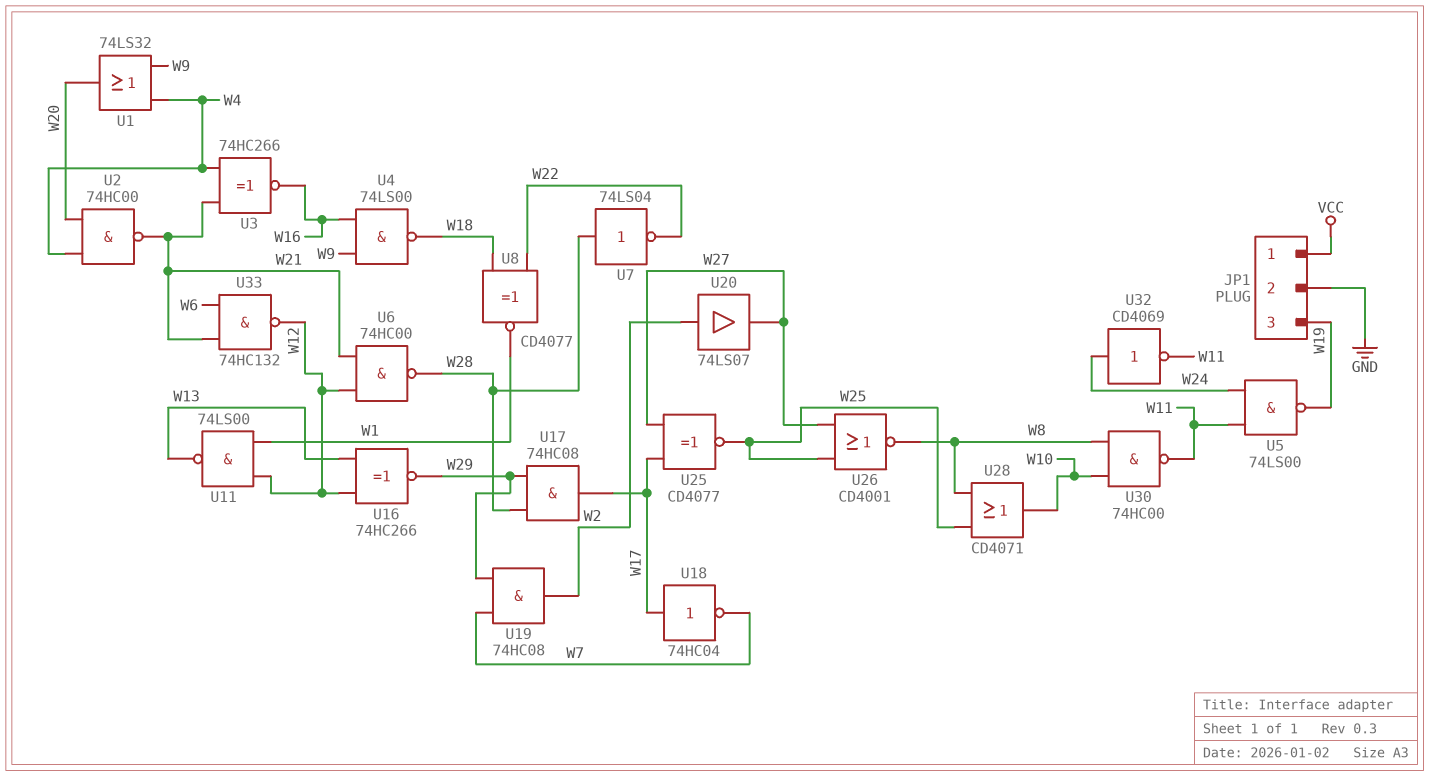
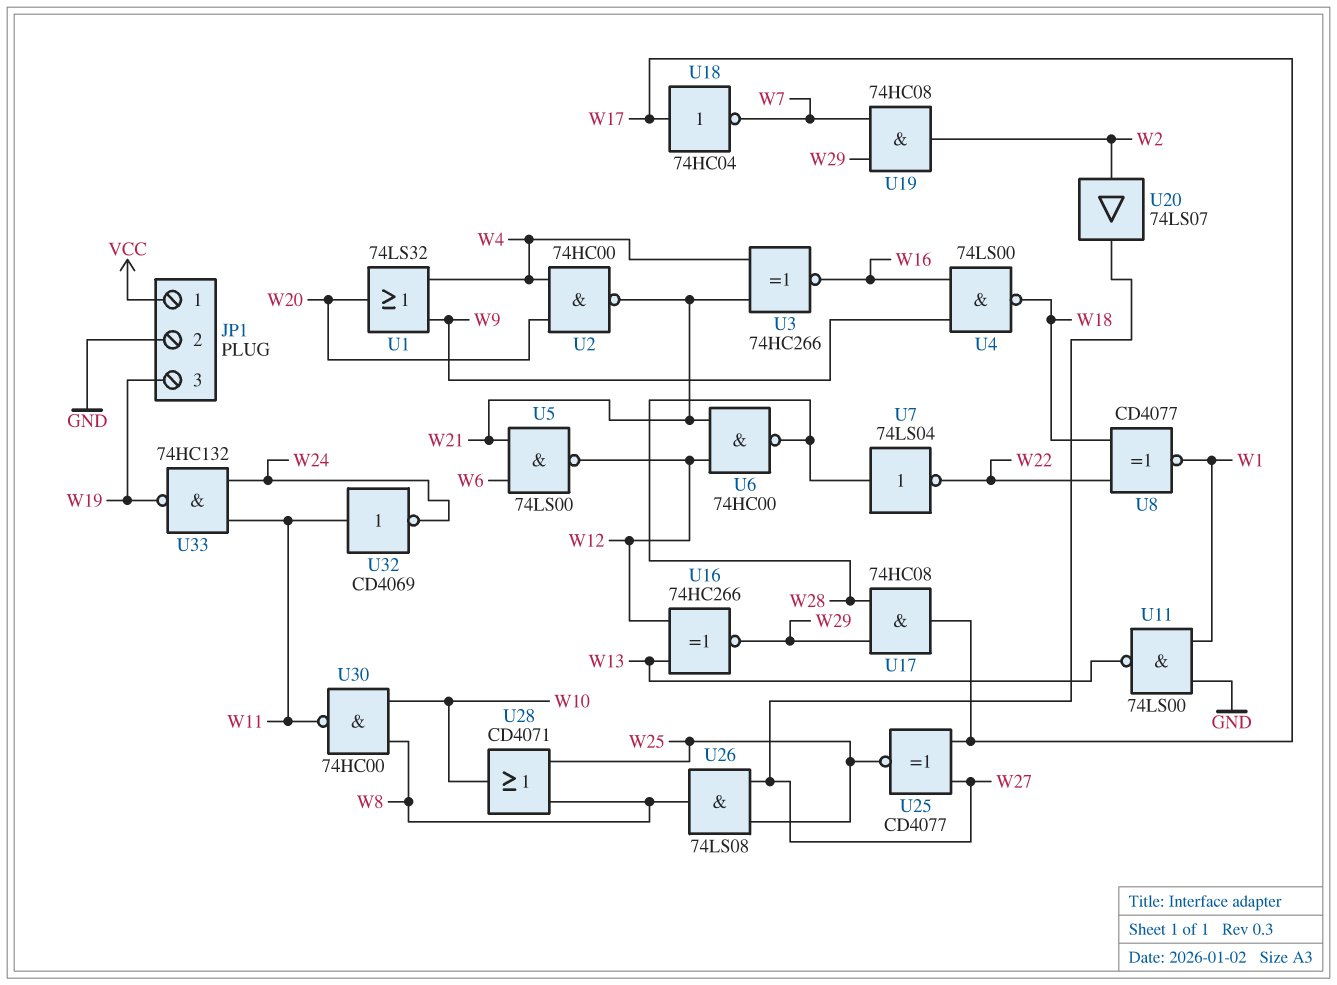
U5: NAND 74LS00 (in W11, in W24, out W19) -> NAND 74LS00 (in W6, in W21, out W12)
U11: NAND 74LS00 (in W1, in W12, out W13) -> NAND 74LS00 (in GND, in W1, out W13)
U26: NOR CD4001 (in W25, in W27, out W8) -> AND 74LS08 (in W25, in W27, out W8)
U32: NOT CD4069 (in W24, out W11) -> NOT CD4069 (in W11, out W24)
U33: NAND 74HC132 (in W6, in W21, out W12) -> NAND 74HC132 (in W11, in W24, out W19)

